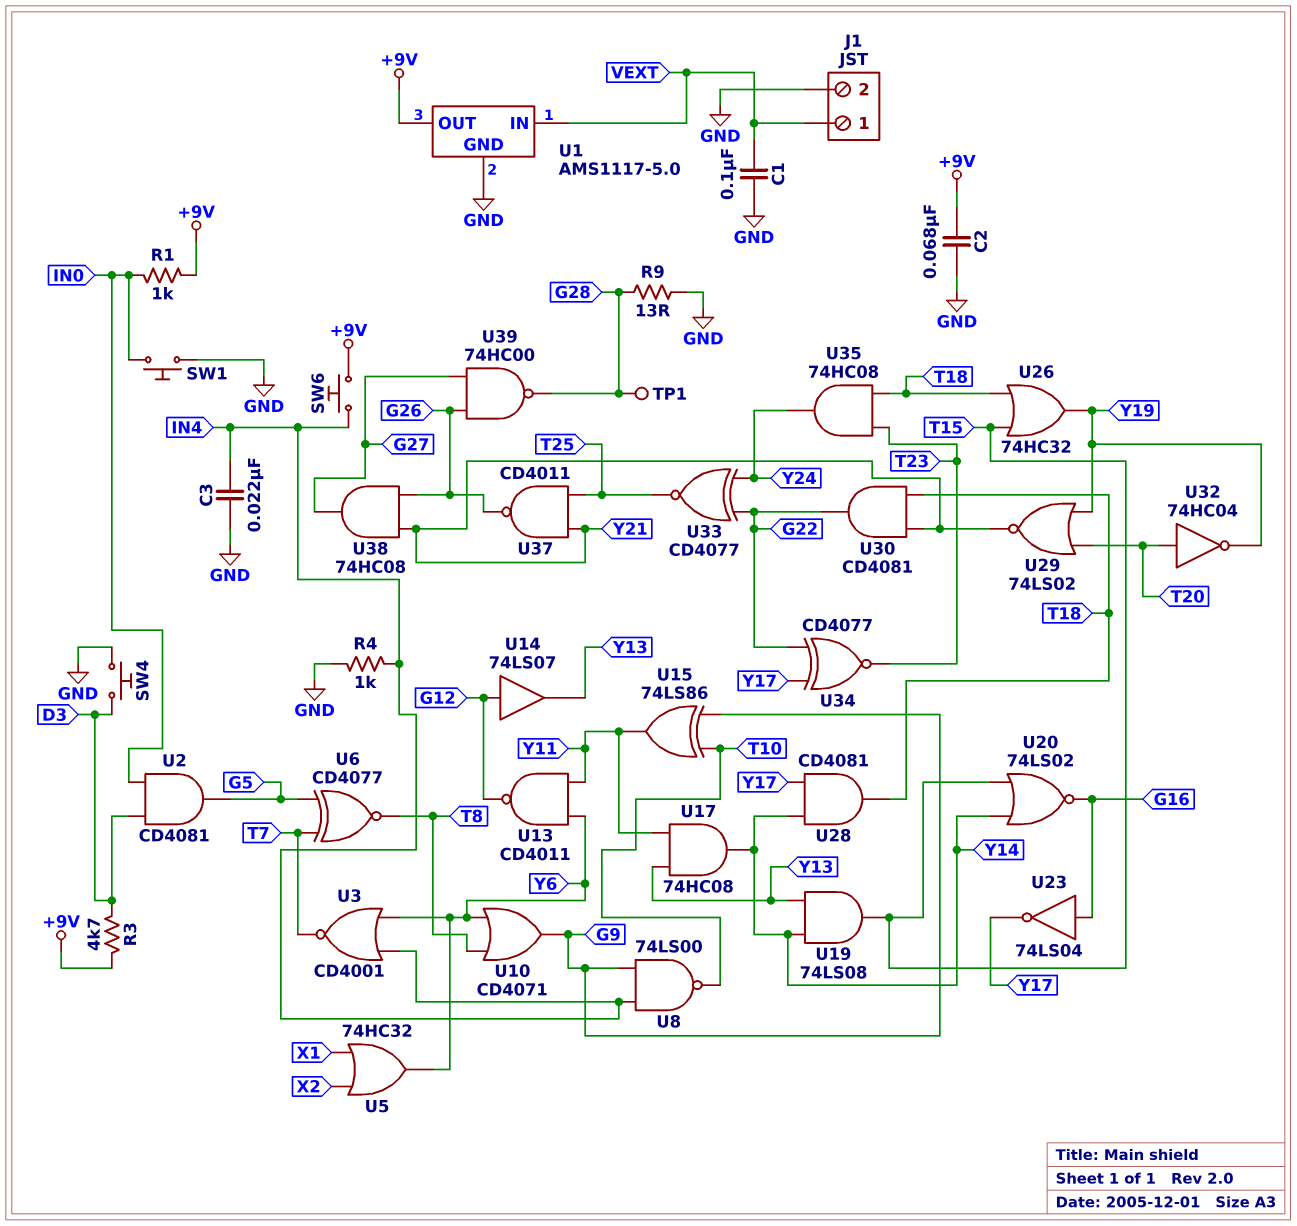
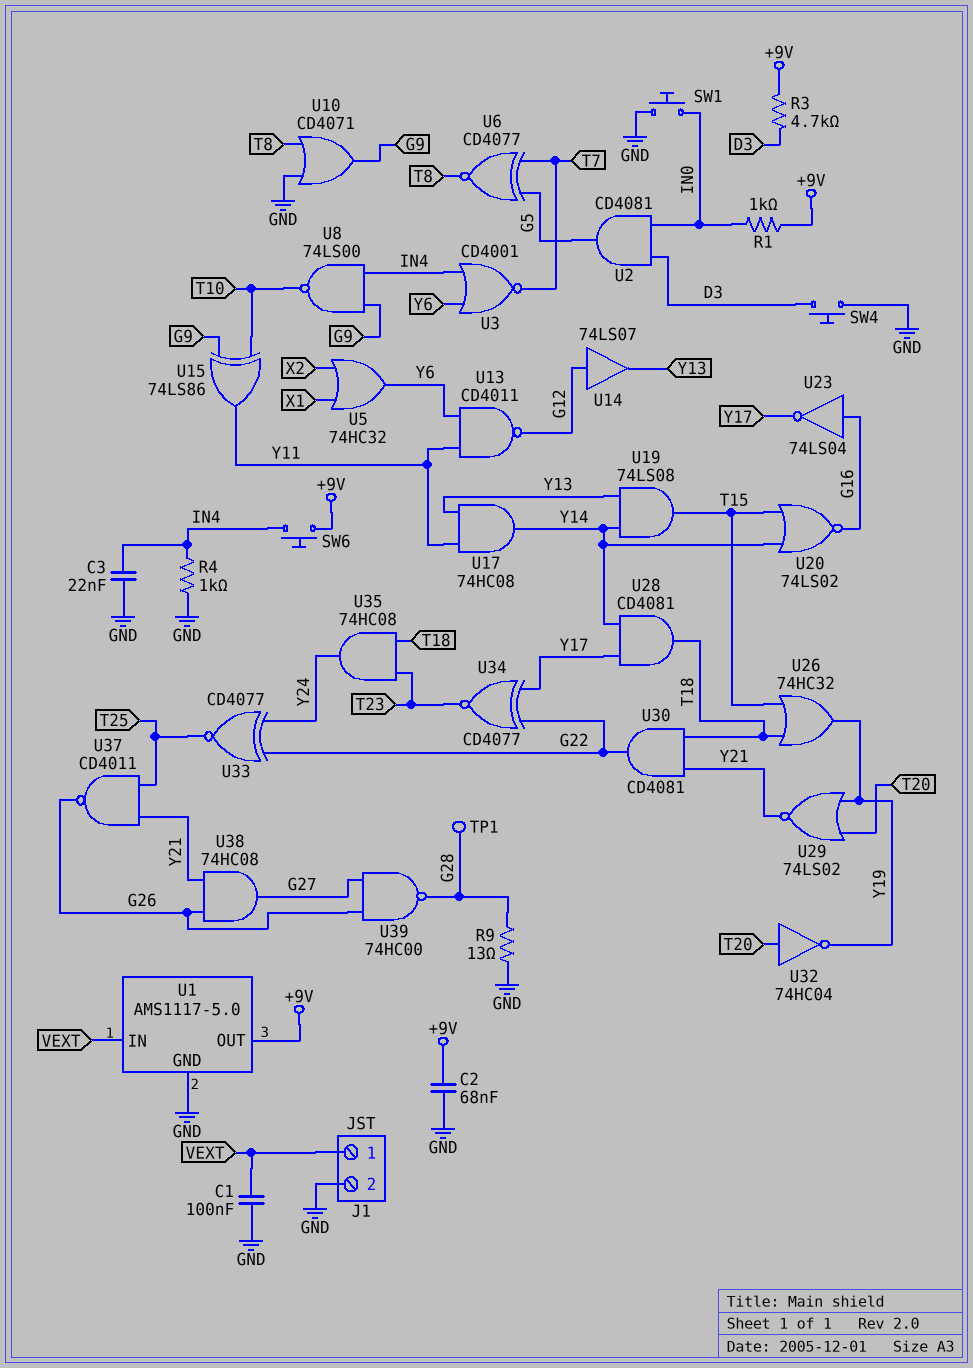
U10: OR CD4071 (in T8, in Y6, out G9) -> OR CD4071 (in GND, in T8, out G9)

